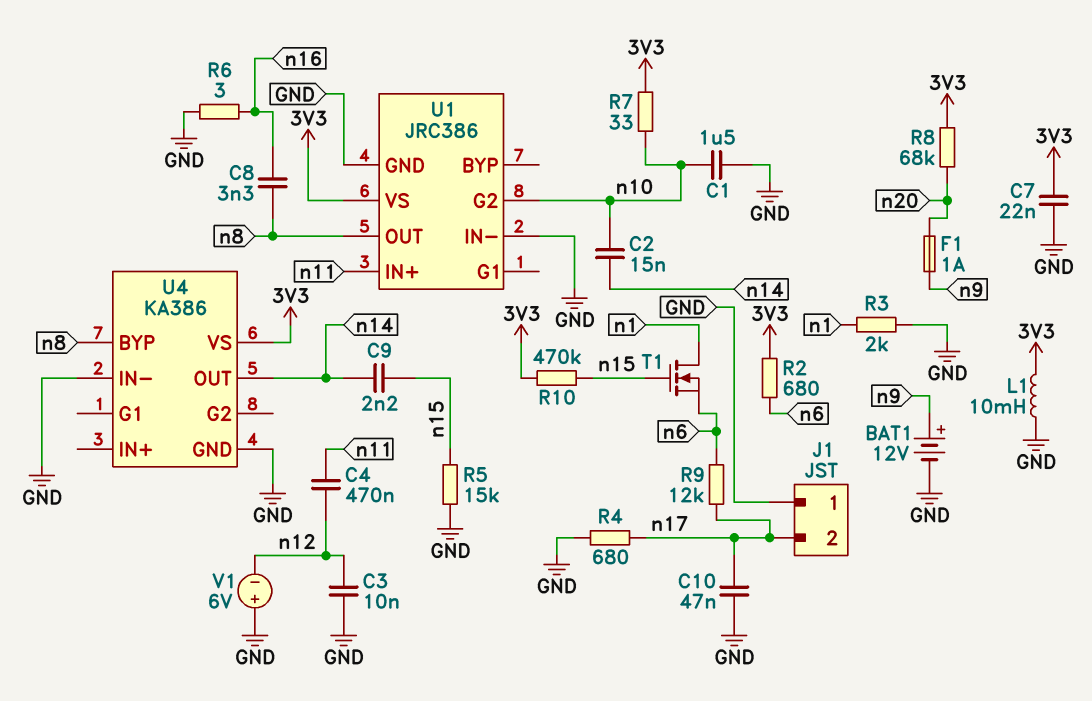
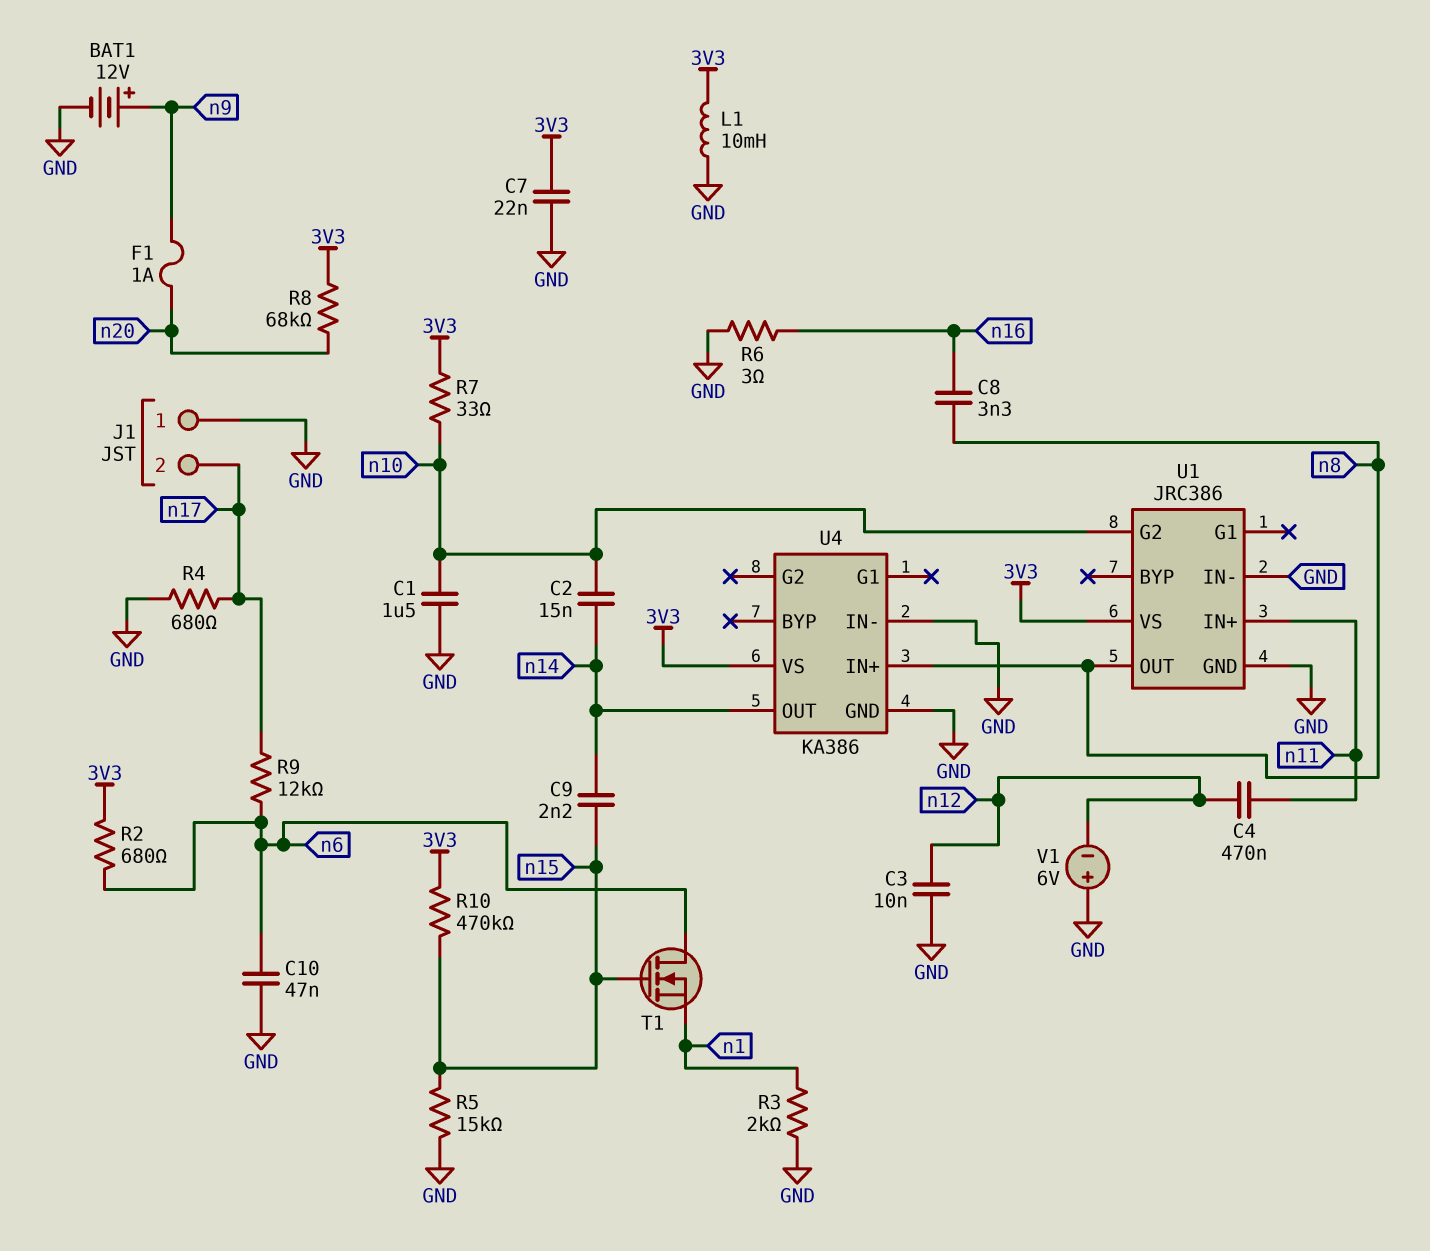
C10: 47nF (GND, n17) -> 47nF (GND, n6)
T1: NMOS (G n15, D n1, S n6) -> NMOS (G n15, D n6, S n1)
U4 pin BYP: n8 -> none
U4 pin IN+: none -> n8

